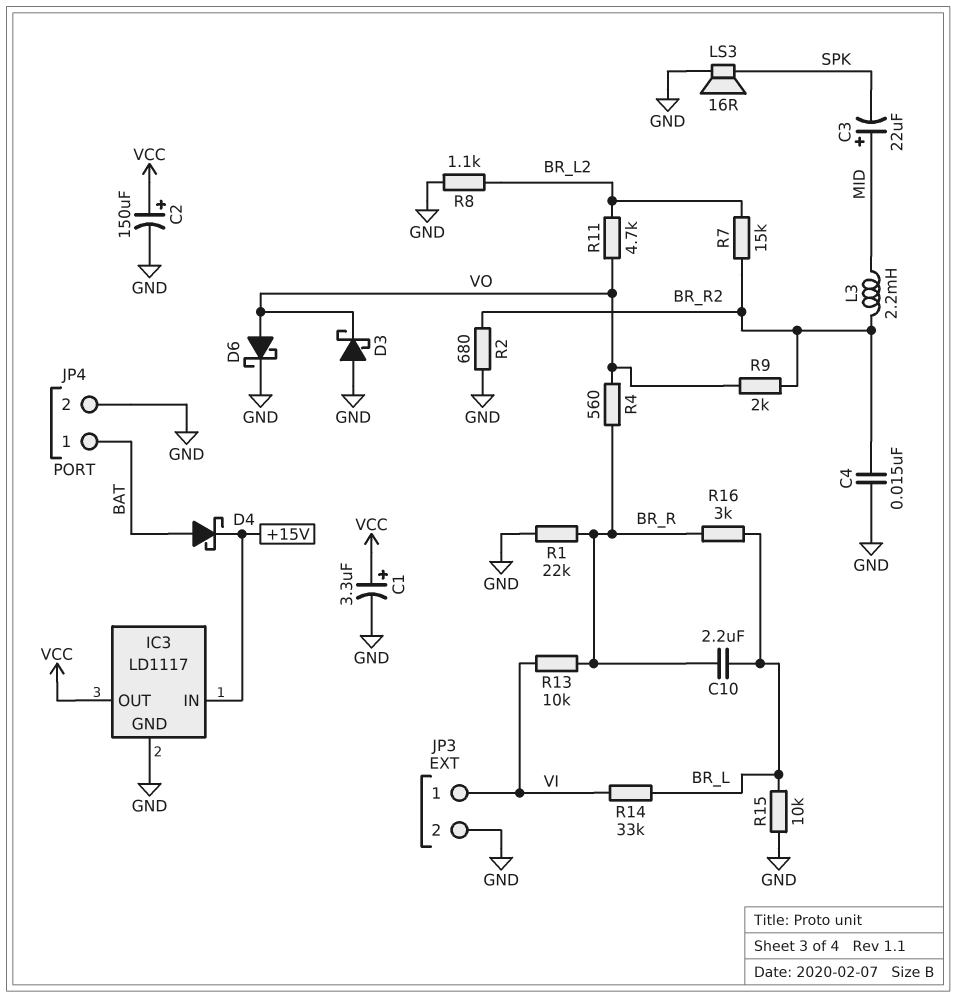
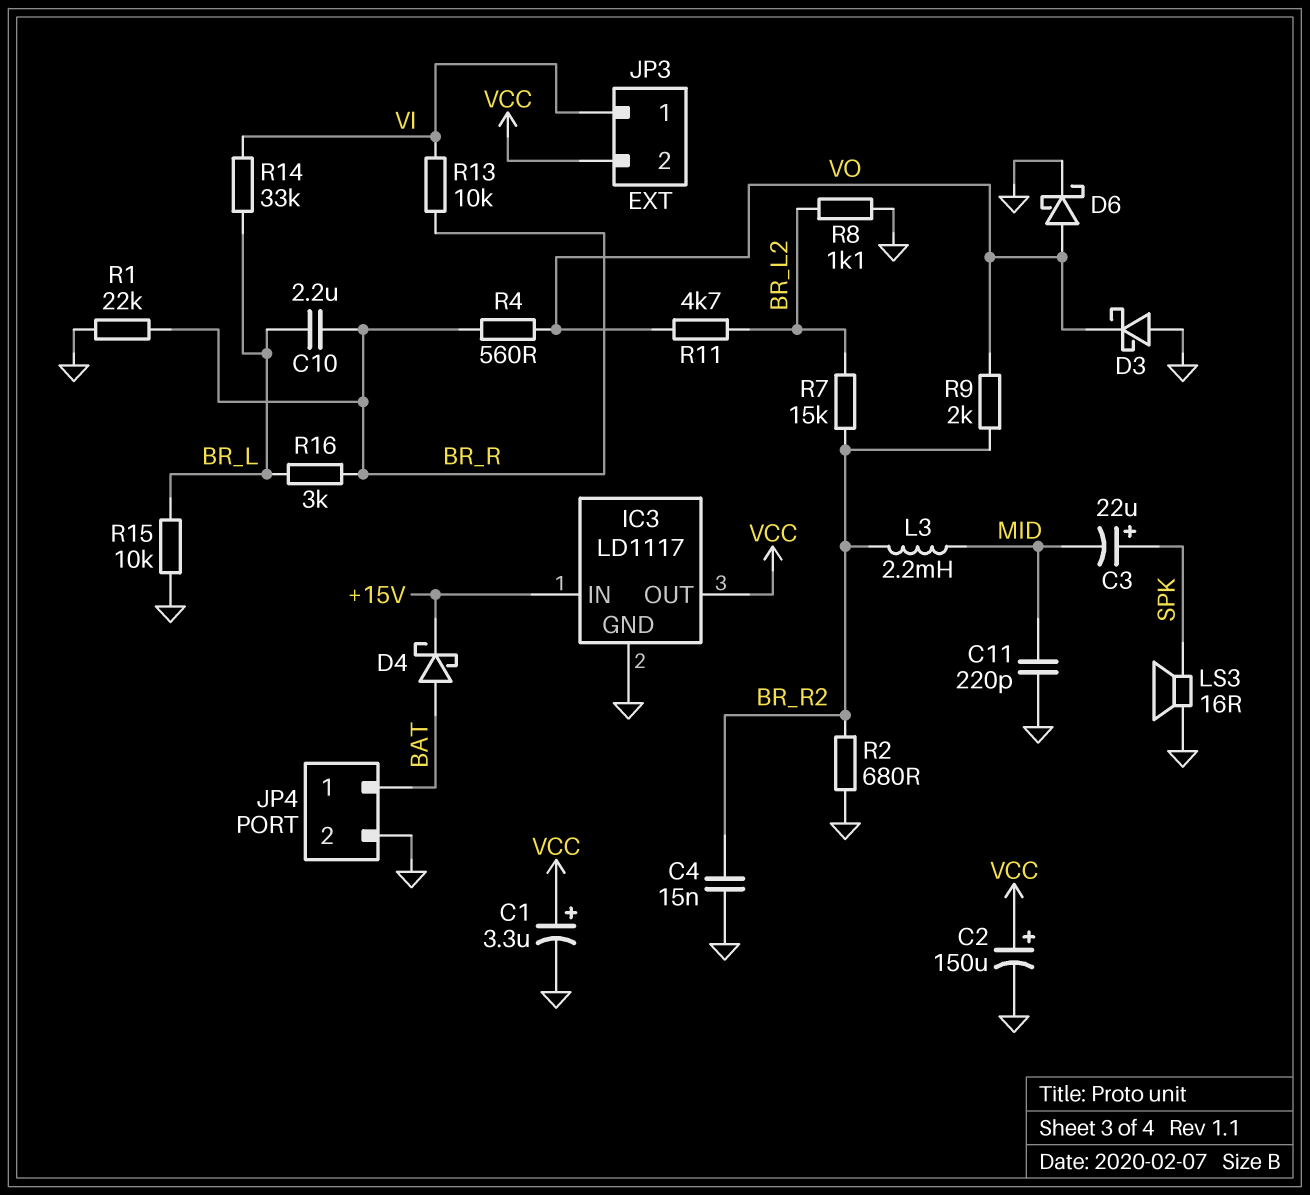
C3: 22uF (plus MID, minus SPK) -> 22uF (plus SPK, minus MID)
C11: none -> 220pF (GND, MID)
JP3 pin 2: GND -> VCC

